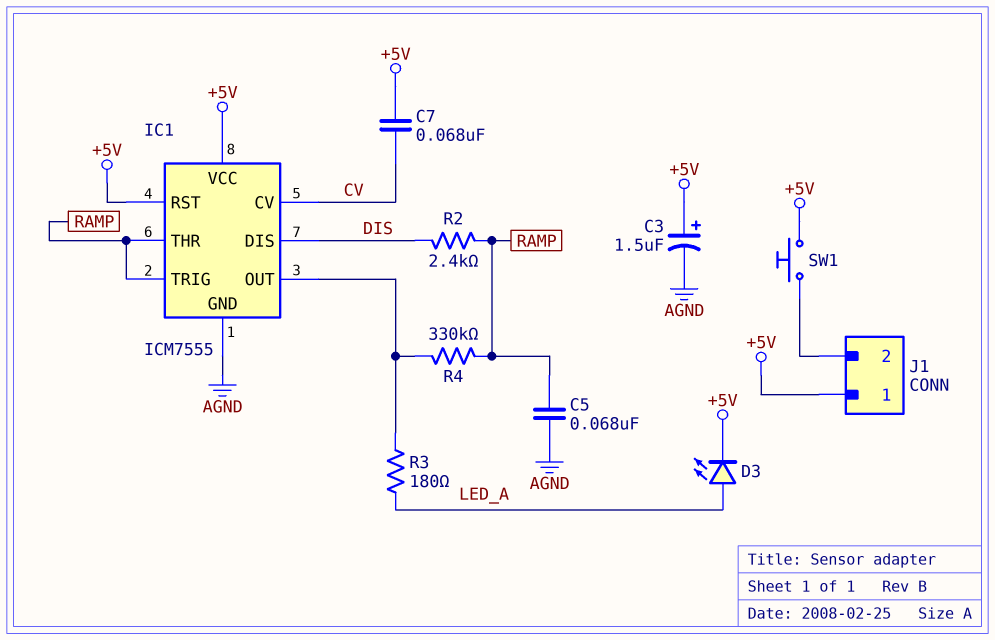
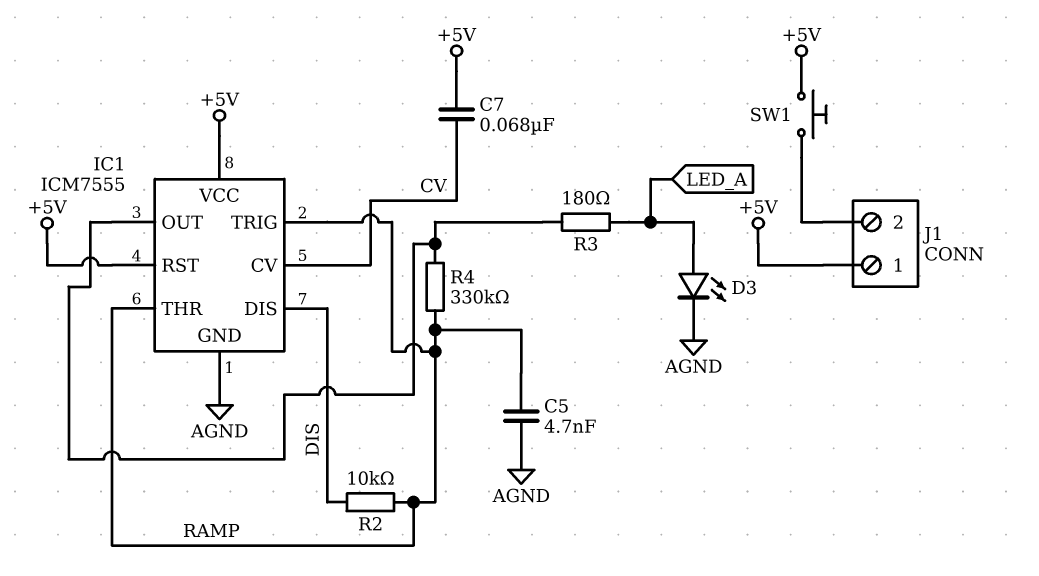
C3: 1.5uF (plus +5V, minus AGND) -> none
C5: 68nF (AGND, RAMP) -> 4.7nF (AGND, RAMP)
D3: LED (A LED_A, K +5V) -> LED (A LED_A, K AGND)
R2: 2.4k (DIS, RAMP) -> 10k (DIS, RAMP)

